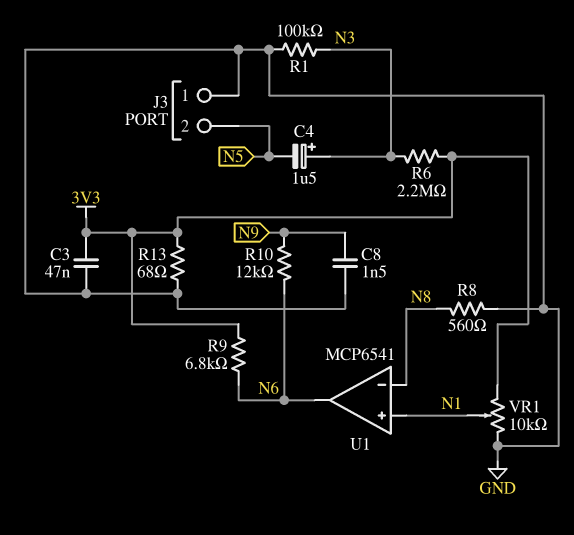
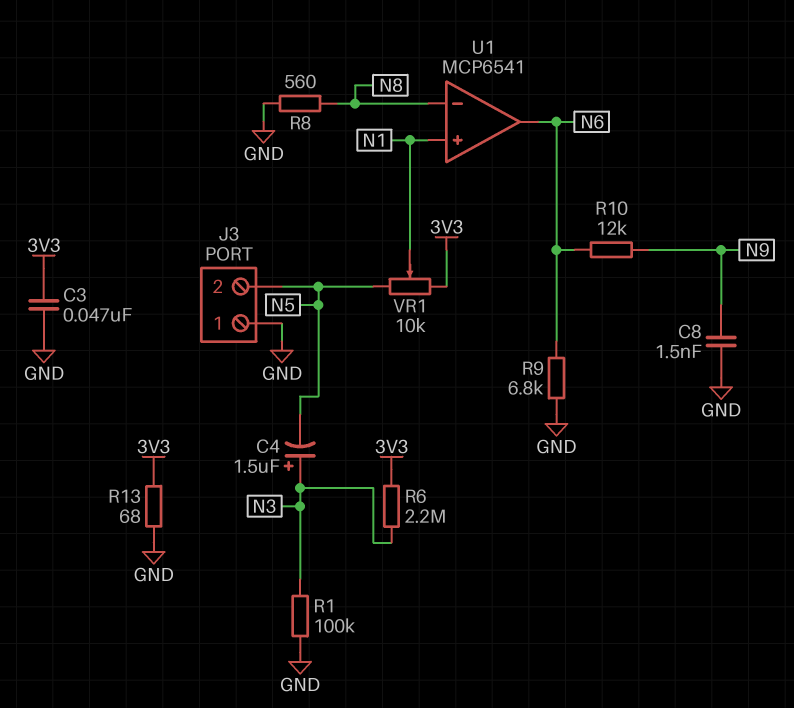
R9: 6.8k (3V3, N6) -> 6.8k (GND, N6)
VR1: 10k (3V3, GND, wiper N1) -> 10k (3V3, N5, wiper N1)

